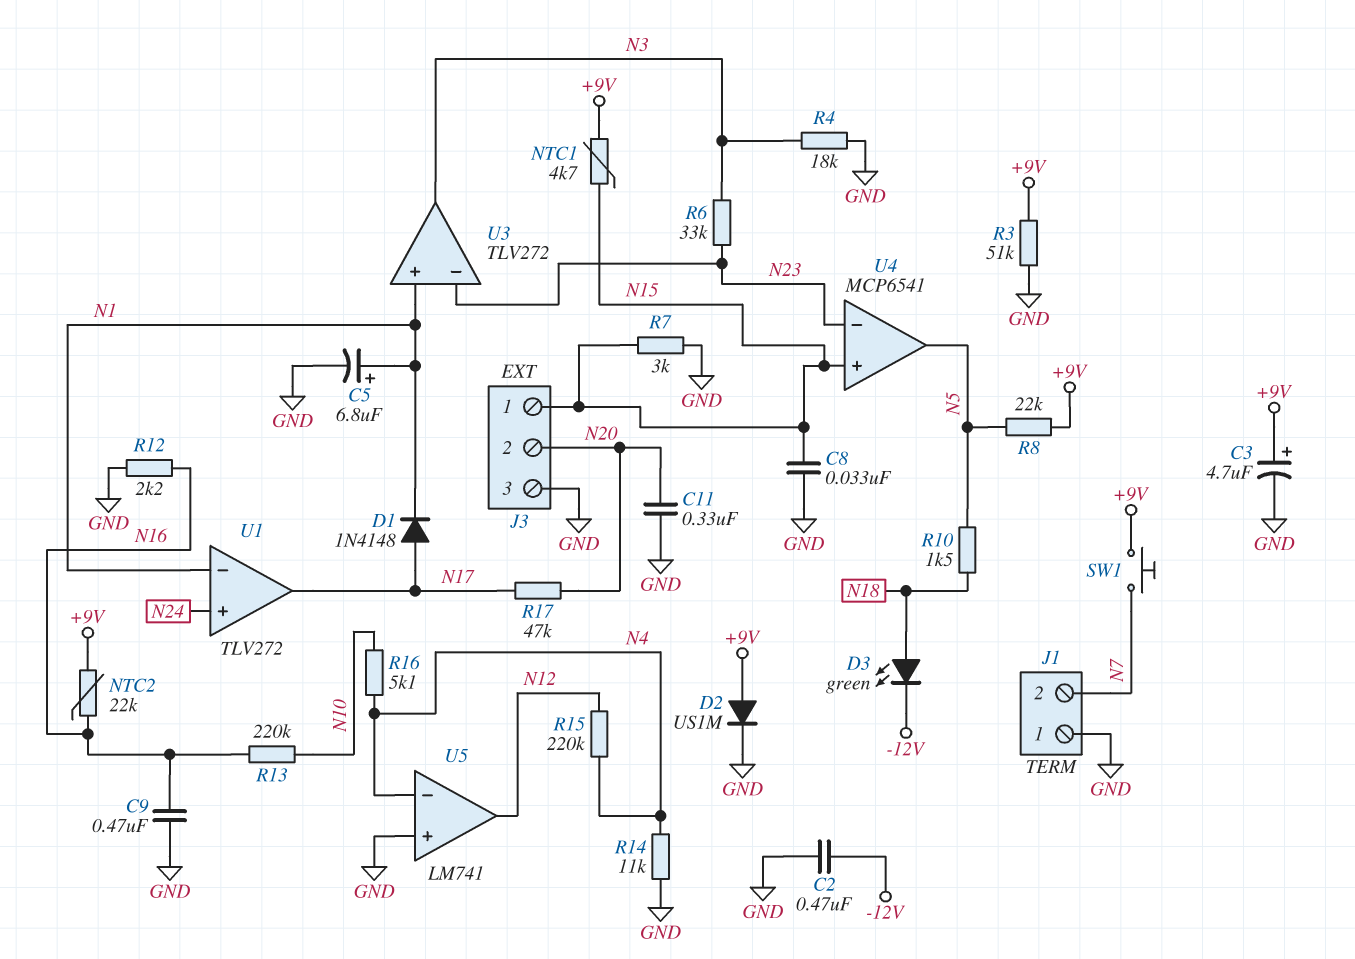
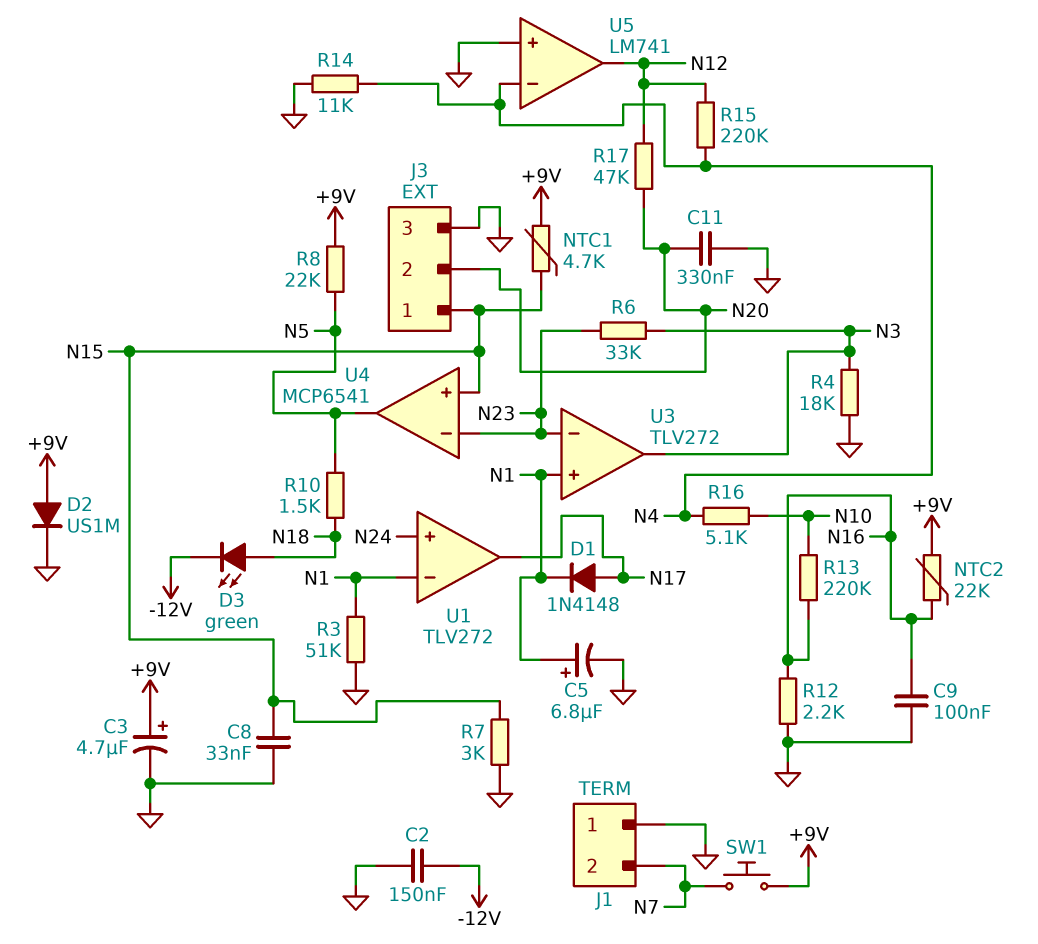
C2: 470nF (-12V, GND) -> 150nF (-12V, GND)
C9: 470nF (GND, N16) -> 100nF (GND, N16)
R3: 51k (+9V, GND) -> 51k (GND, N1)
R17: 47k (N17, N20) -> 47k (N12, N20)

